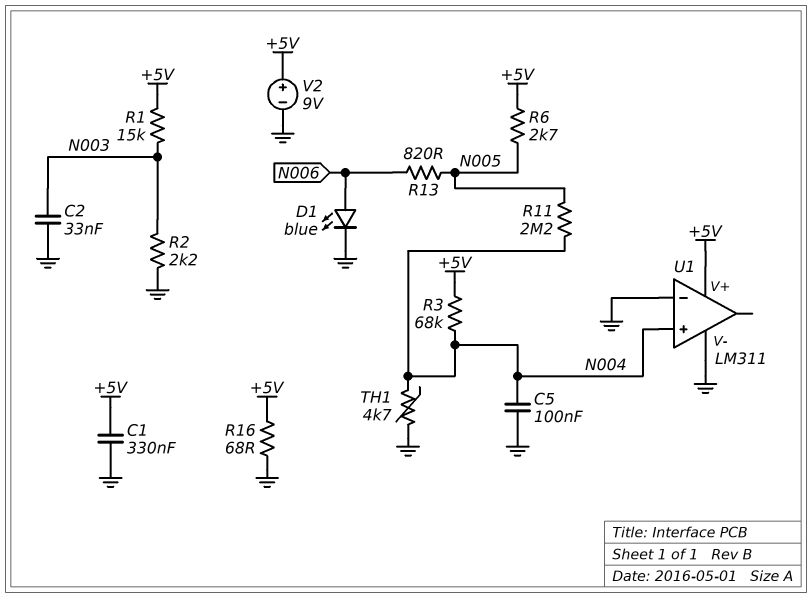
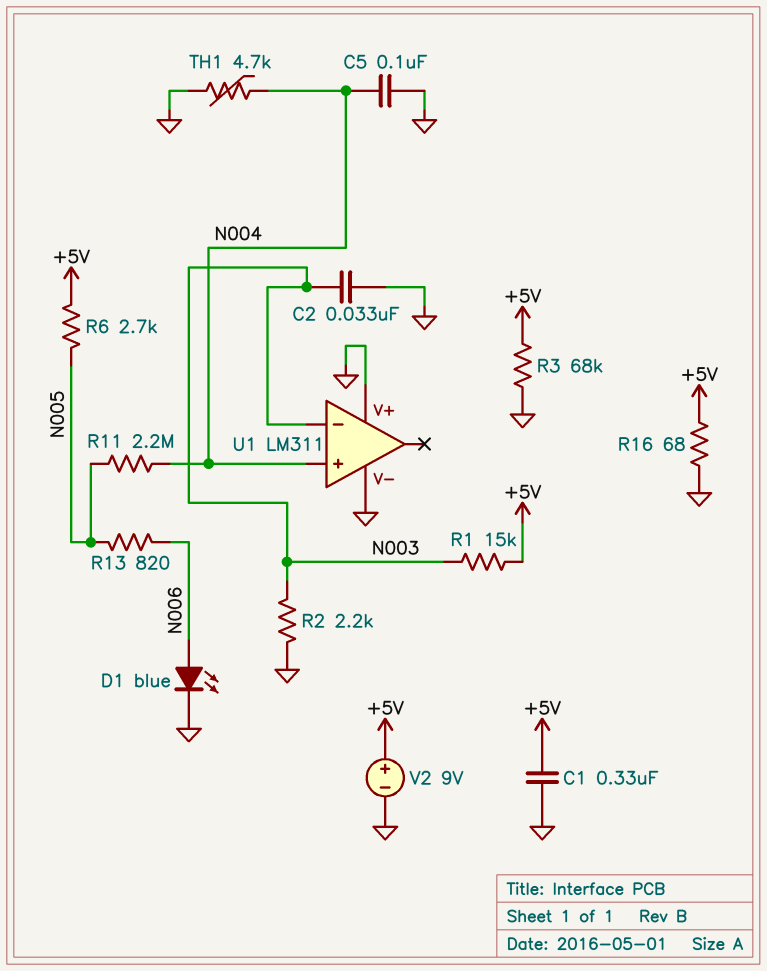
R3: 68k (+5V, N004) -> 68k (+5V, GND)
U1 pin V+: +5V -> GND
U1 pin in-: GND -> N003

